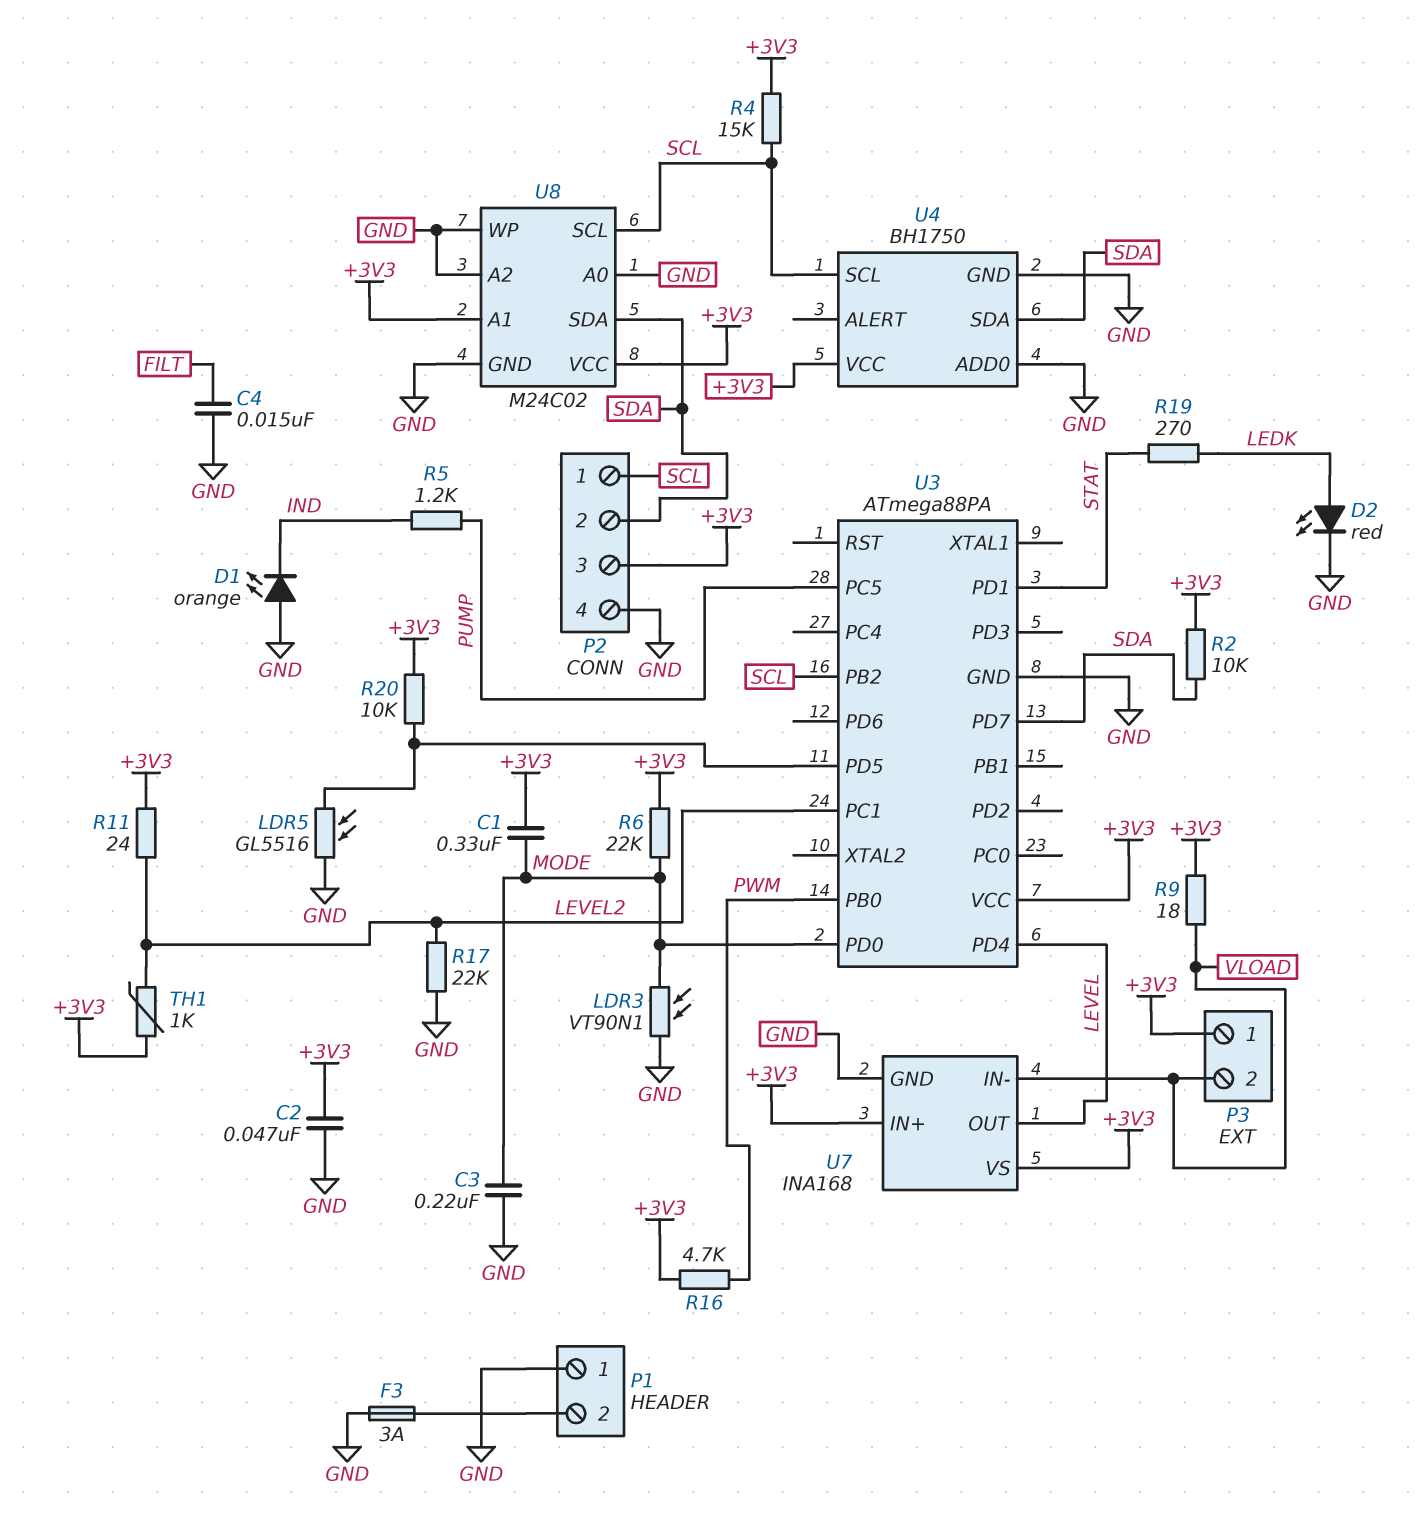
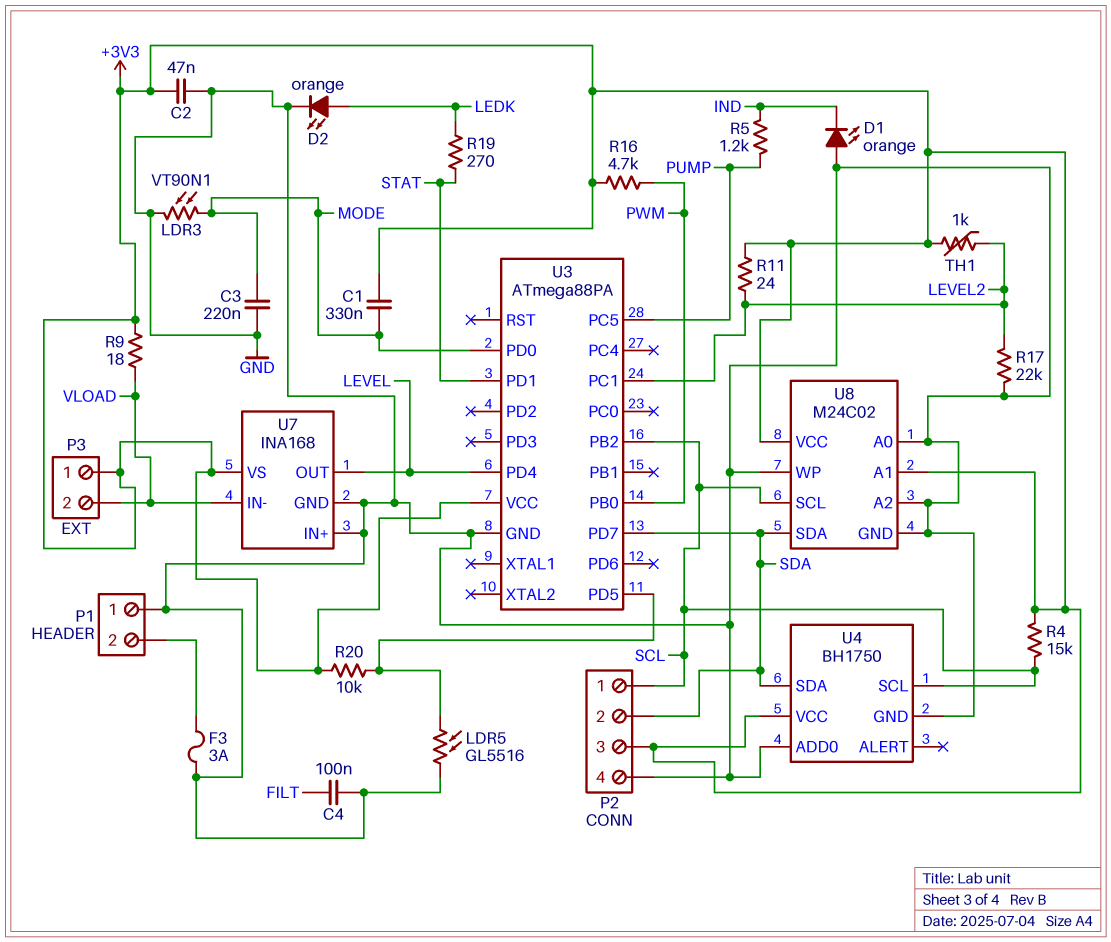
C4: 15nF (FILT, GND) -> 100nF (FILT, GND)
D2: LED red (A LEDK, K GND) -> LED orange (A LEDK, K GND)
R2: 10k (+3V3, SDA) -> none
R6: 22k (+3V3, MODE) -> none
U7 pin IN+: +3V3 -> GND

